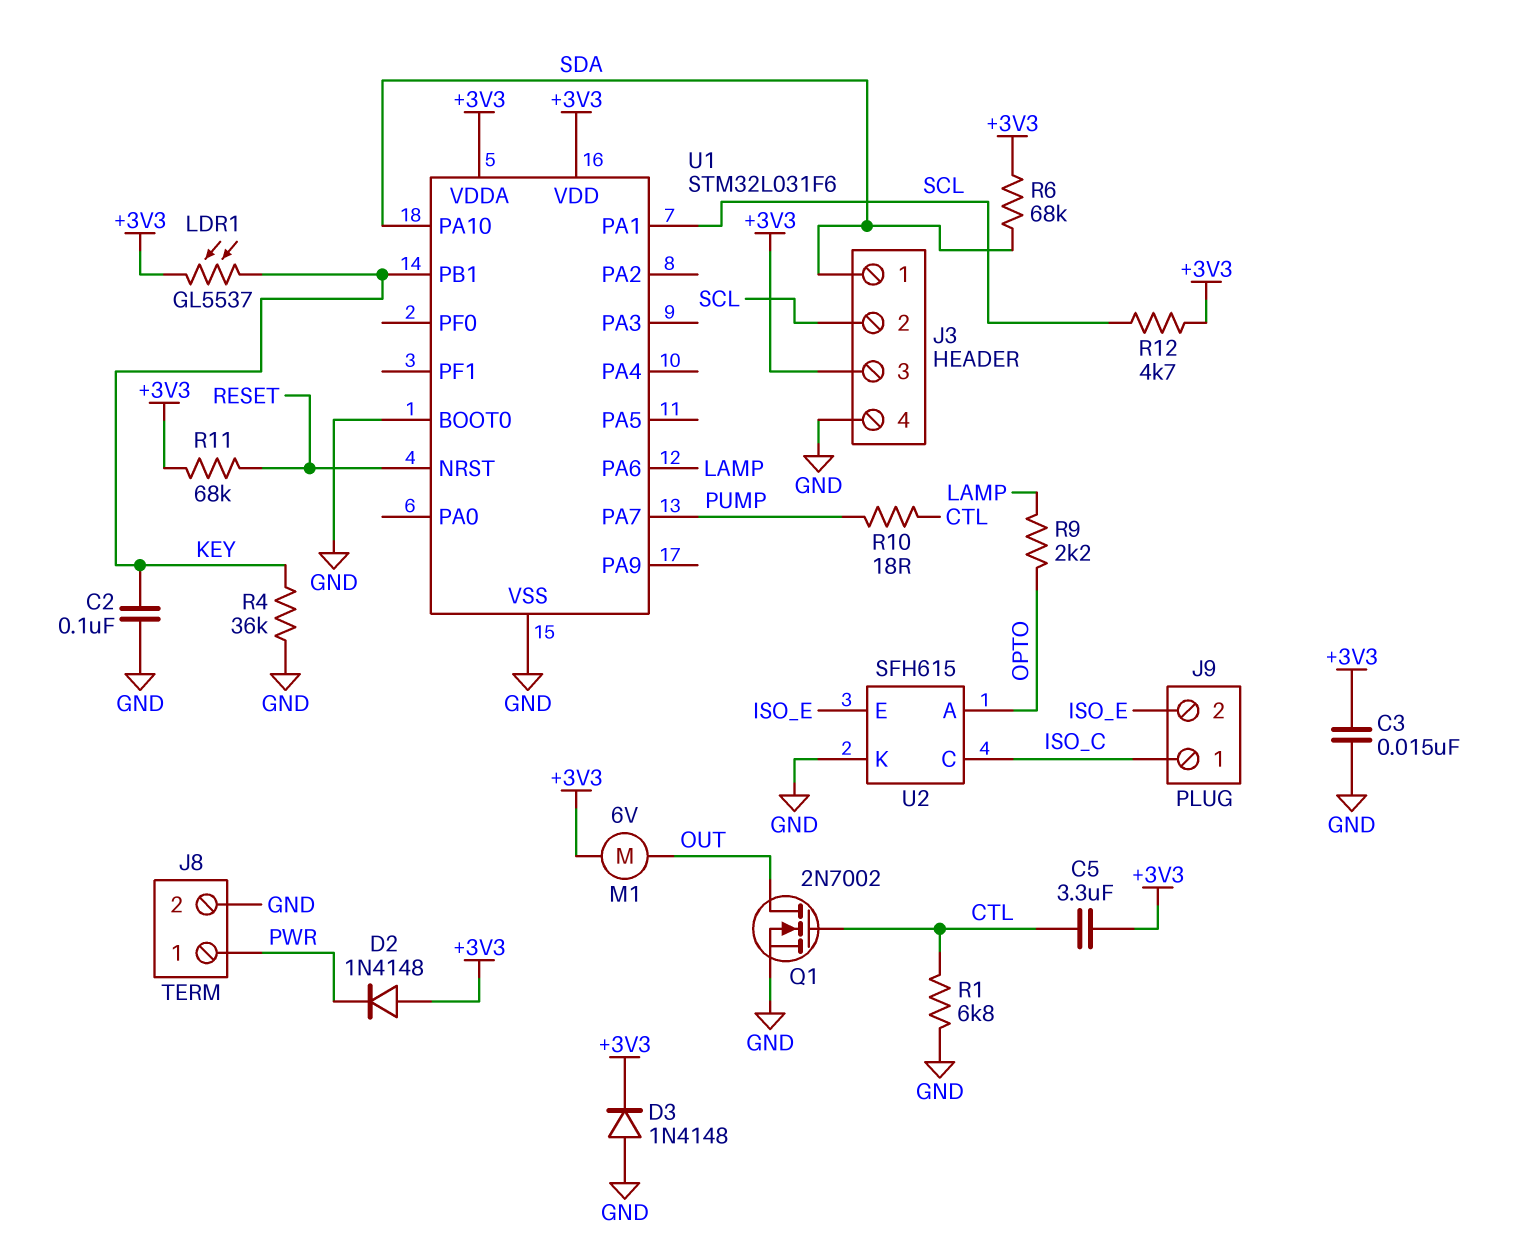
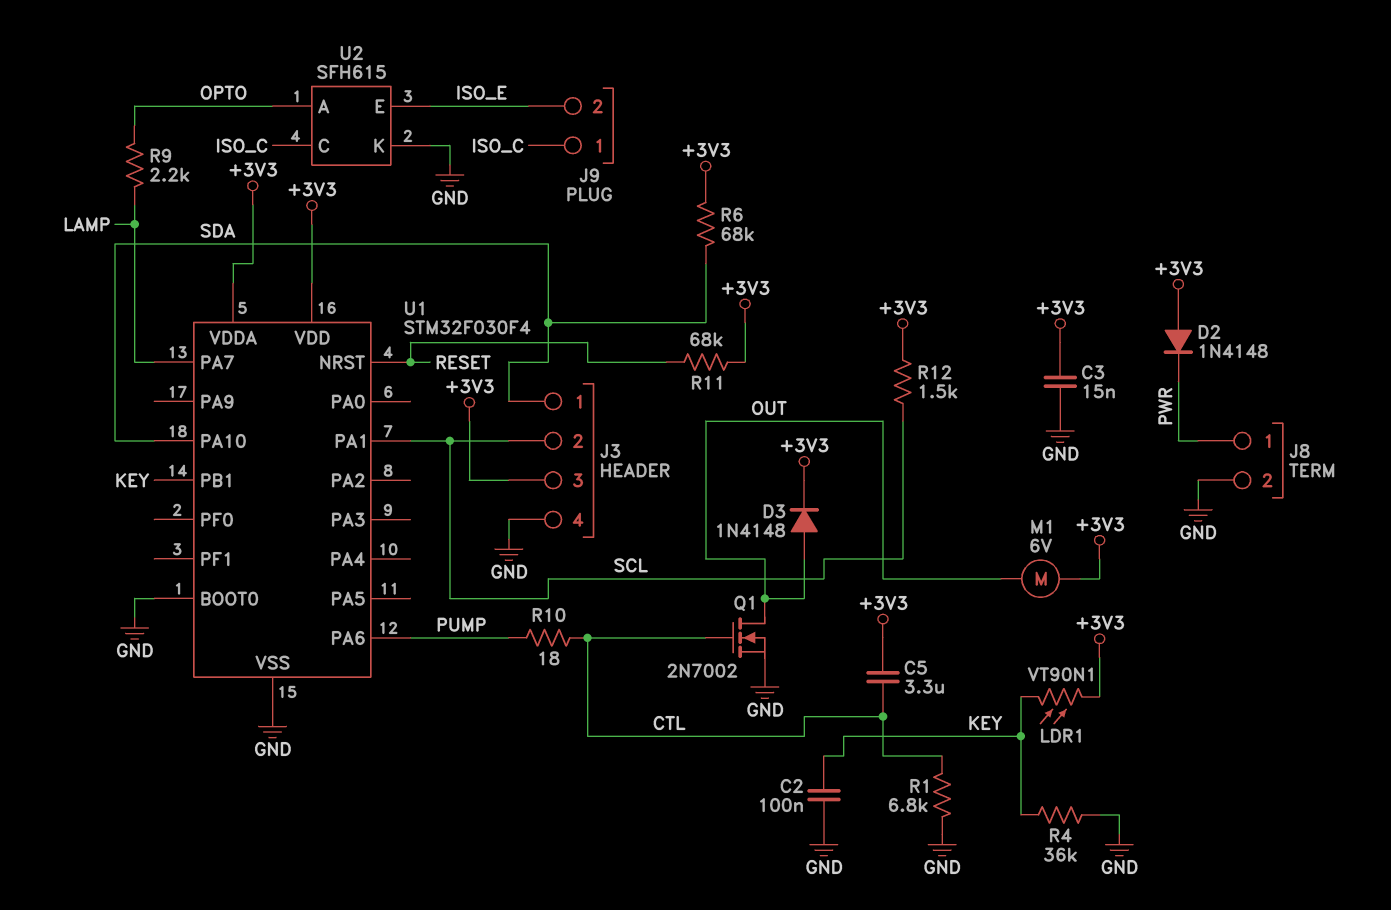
D3: diode 1N4148 (A GND, K +3V3) -> diode 1N4148 (A OUT, K +3V3)
LDR1: GL5537 (+3V3, KEY) -> VT90N1 (+3V3, KEY)
R12: 4.7k (+3V3, SCL) -> 1.5k (+3V3, SCL)
U1: STM32L031F6 -> STM32F030F4
U1 pin PA6: LAMP -> PUMP
U1 pin PA7: PUMP -> LAMP

